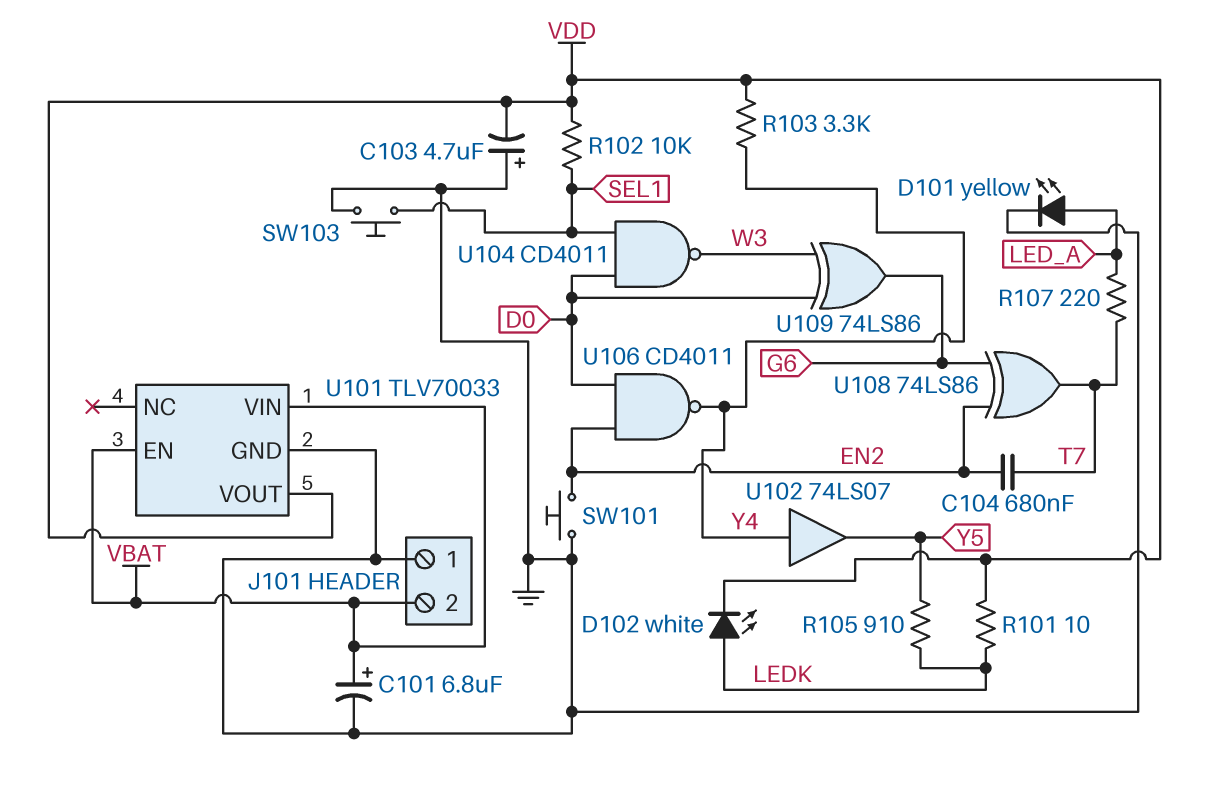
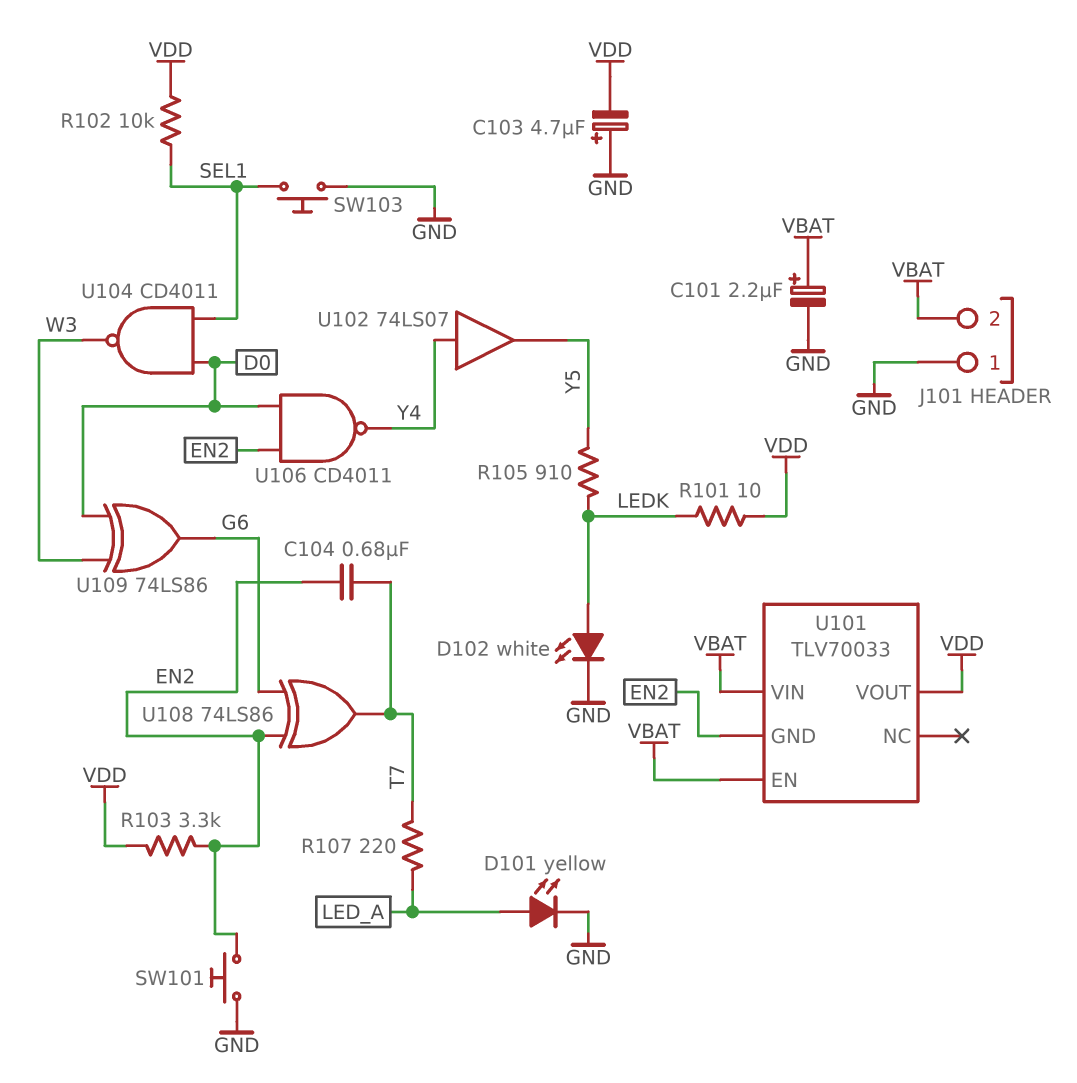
C101: 6.8uF (plus VBAT, minus GND) -> 2.2uF (plus VBAT, minus GND)
D102: LED white (A LEDK, K VDD) -> LED white (A LEDK, K GND)
R103: 3.3k (VDD, Y4) -> 3.3k (EN2, VDD)
U101 pin GND: GND -> EN2

